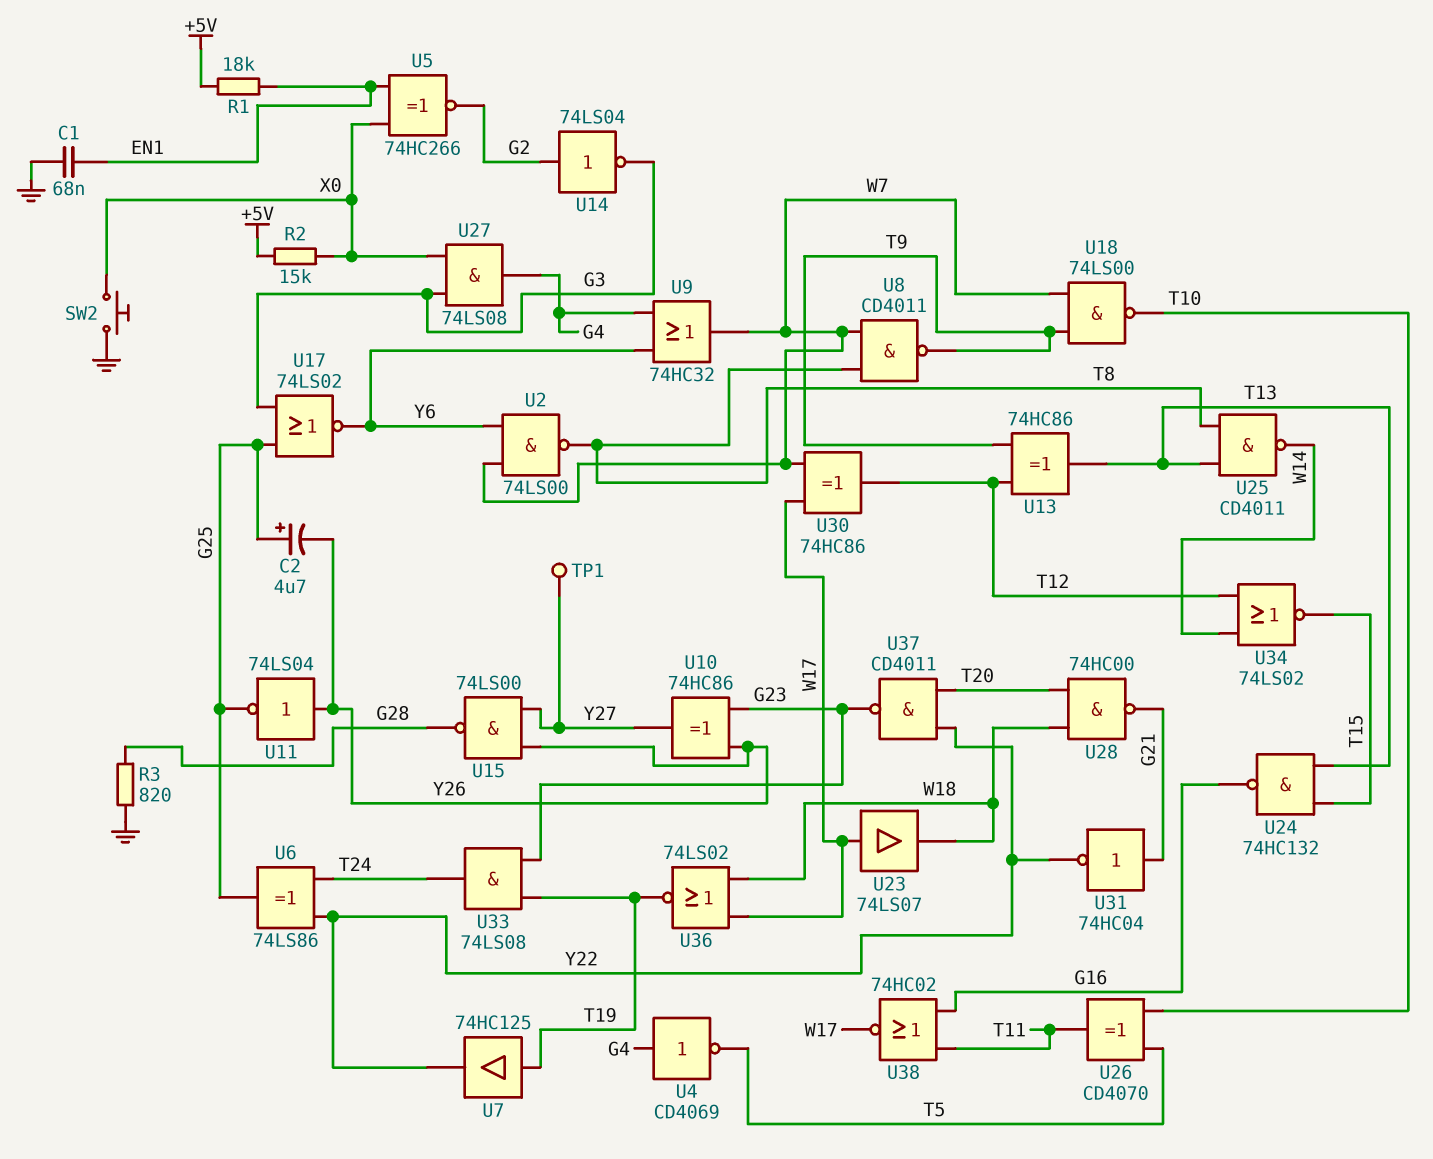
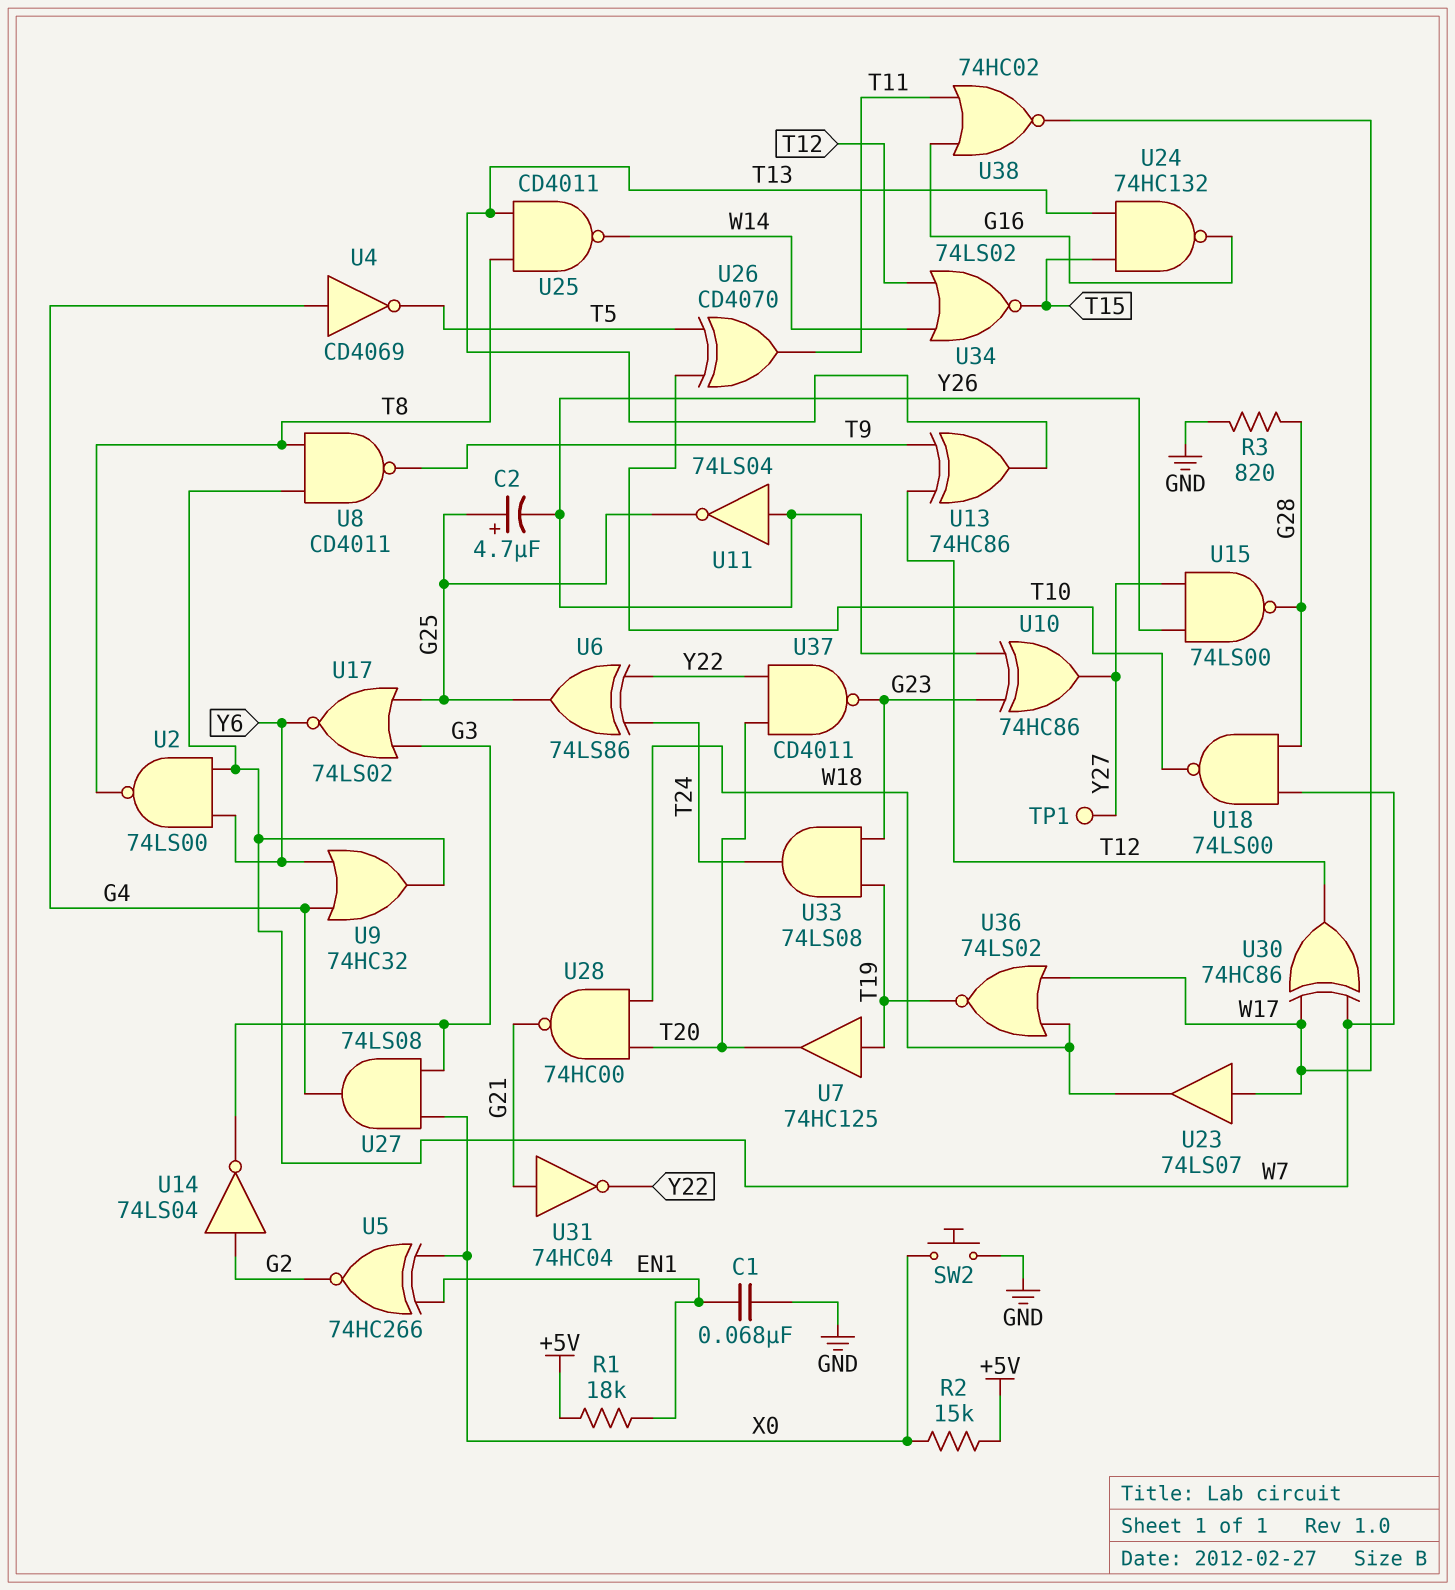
U7: buffer 74HC125 (in T19, out Y22) -> buffer 74HC125 (in T19, out T20)
U18: NAND 74LS00 (in T9, in W7, out T10) -> NAND 74LS00 (in G28, in W7, out T10)

